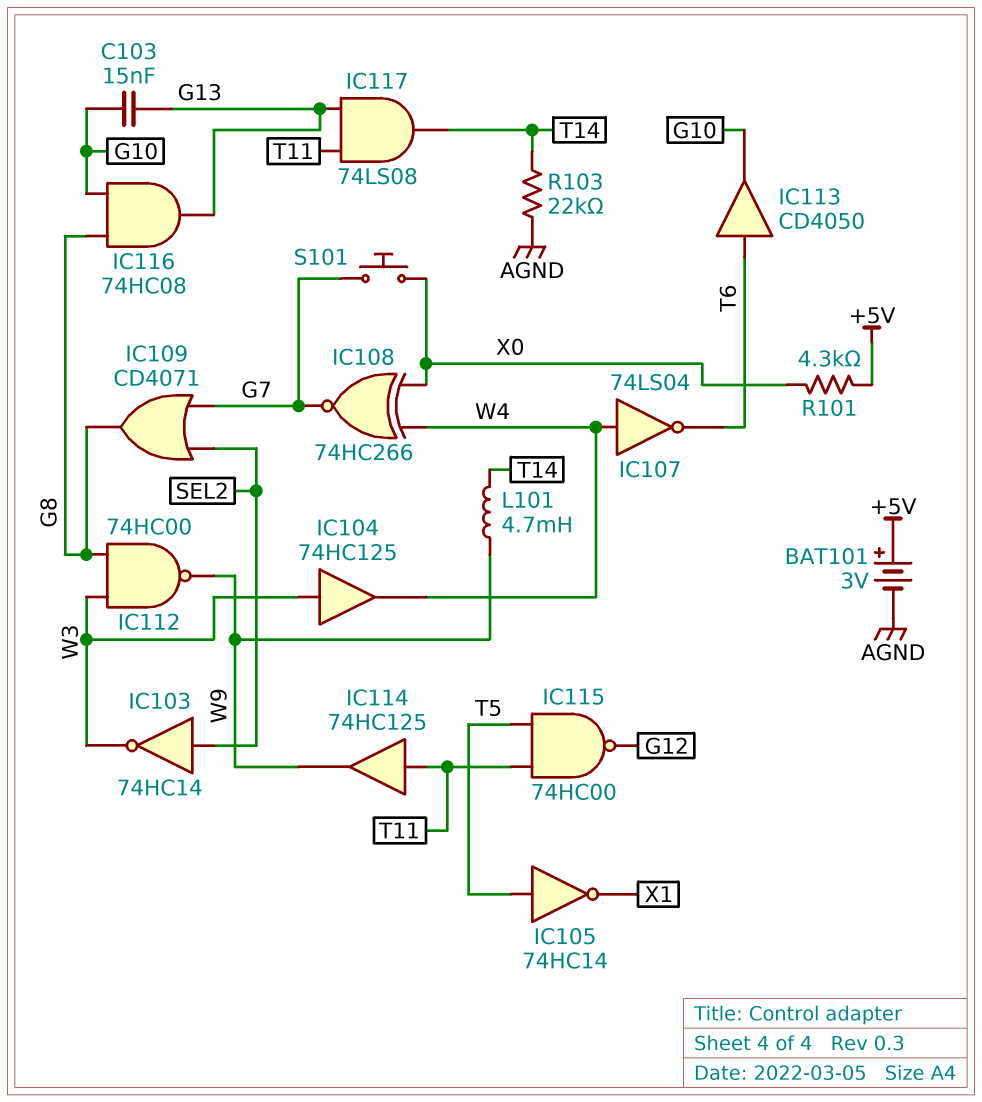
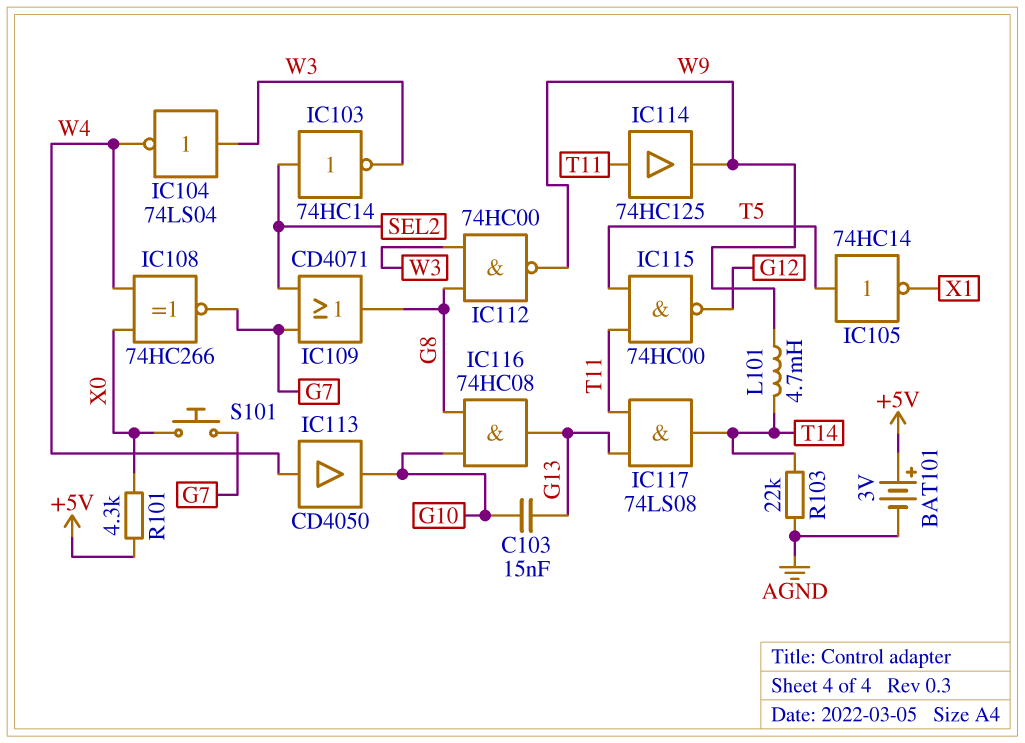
IC104: buffer 74HC125 (in W3, out W4) -> NOT 74LS04 (in W3, out W4)
IC107: NOT 74LS04 (in W4, out T6) -> none
IC113: buffer CD4050 (in T6, out G10) -> buffer CD4050 (in W4, out G10)

